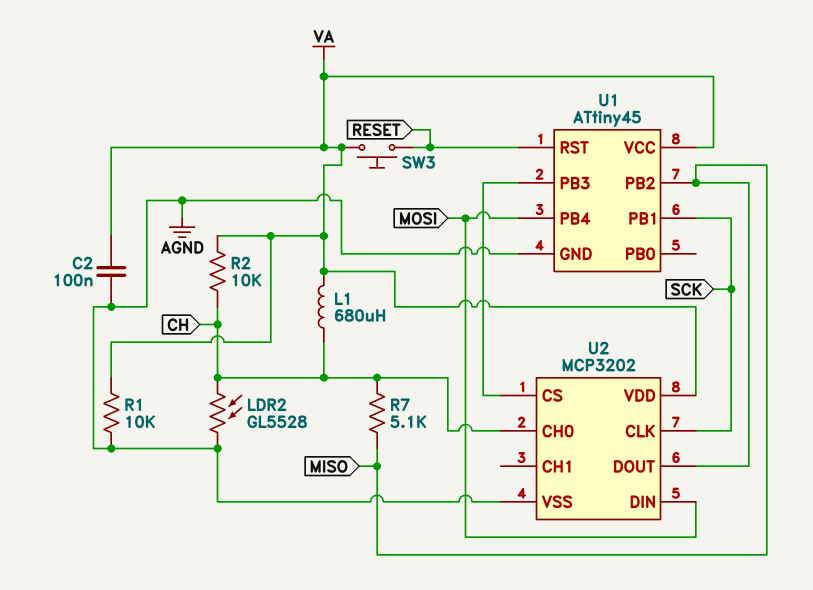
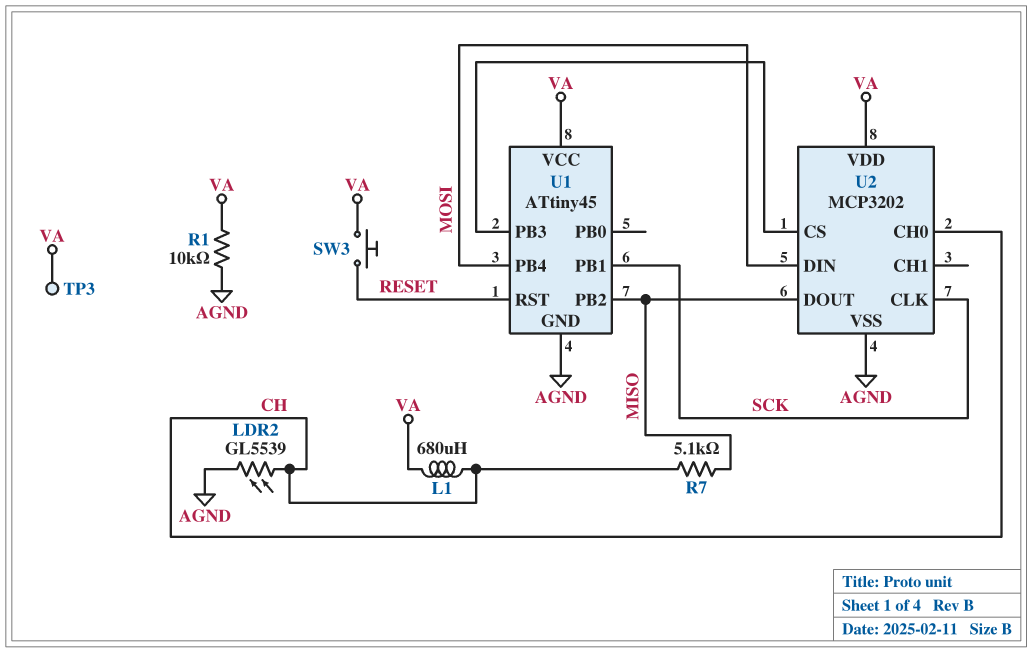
C2: 100nF (AGND, VA) -> none
LDR2: GL5528 (AGND, CH) -> GL5539 (AGND, CH)
R2: 10k (CH, VA) -> none
TP3: none -> test point (VA)

